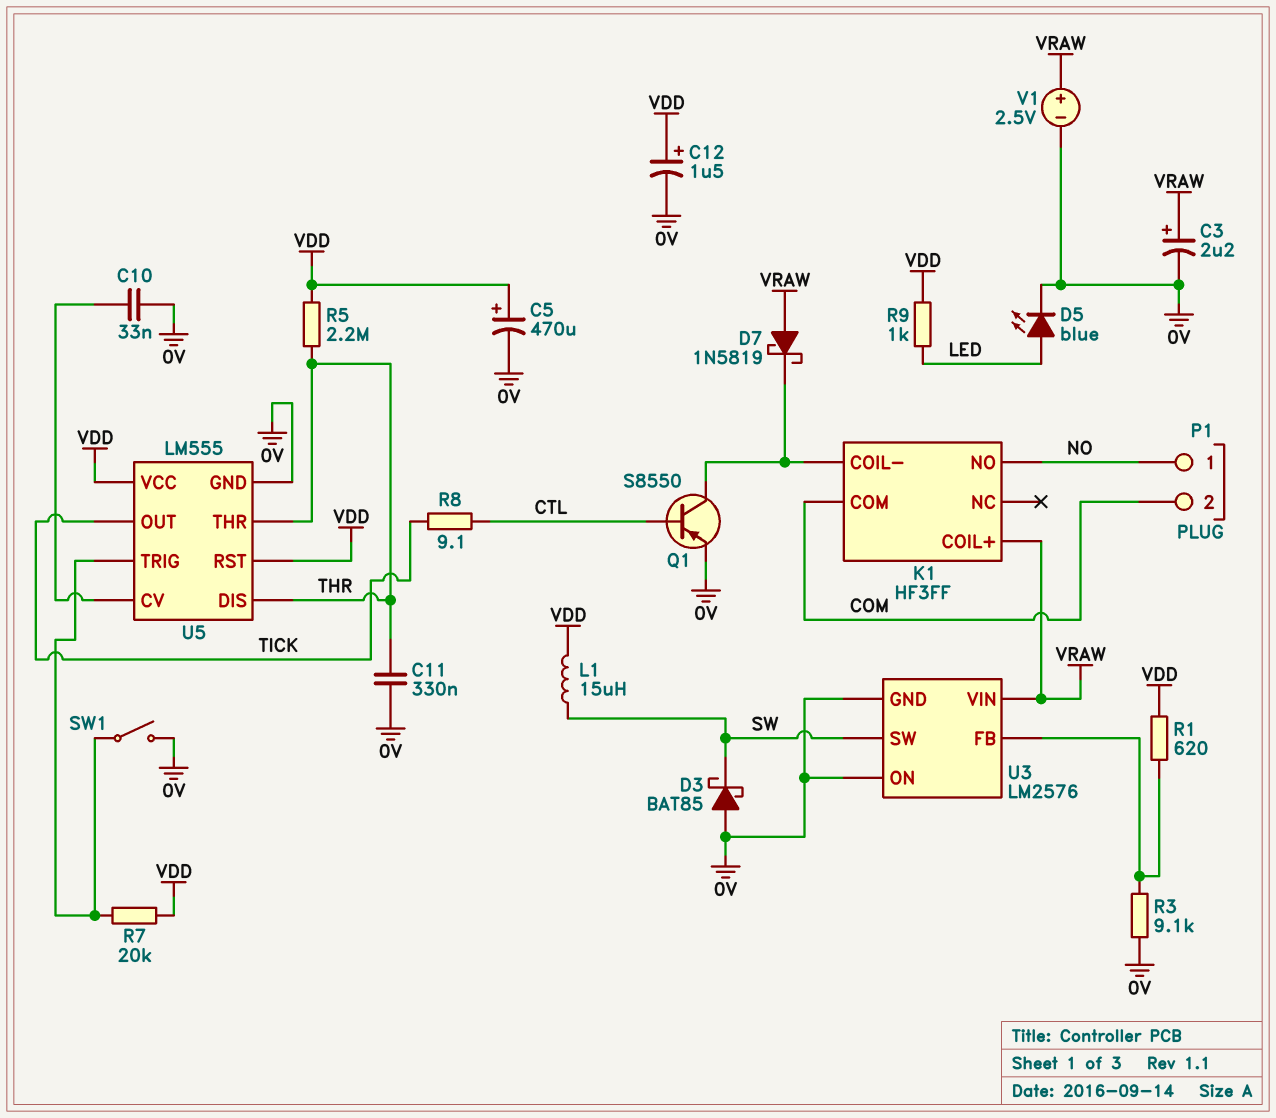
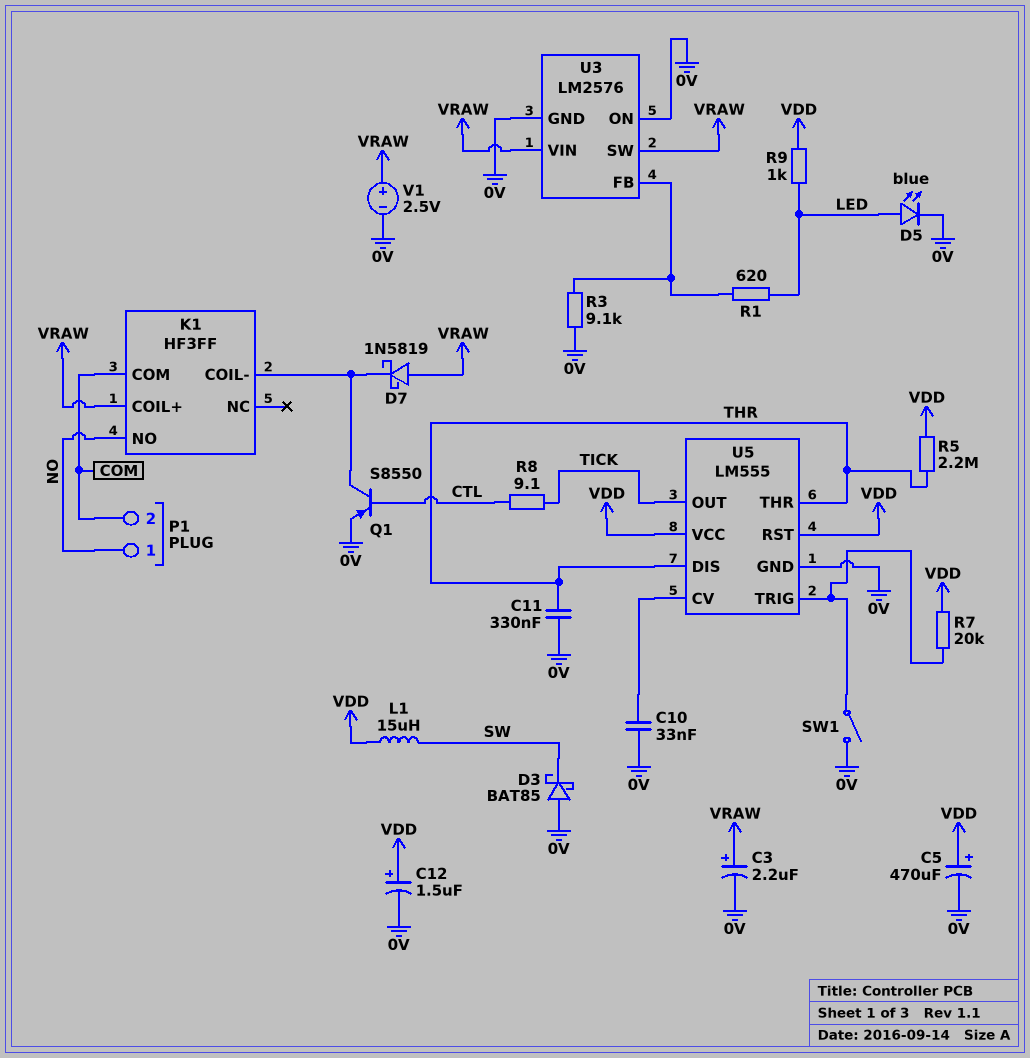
R1: 620 (U3/FB, VDD) -> 620 (LED, U3/FB)
U3 pin SW: SW -> VRAW

